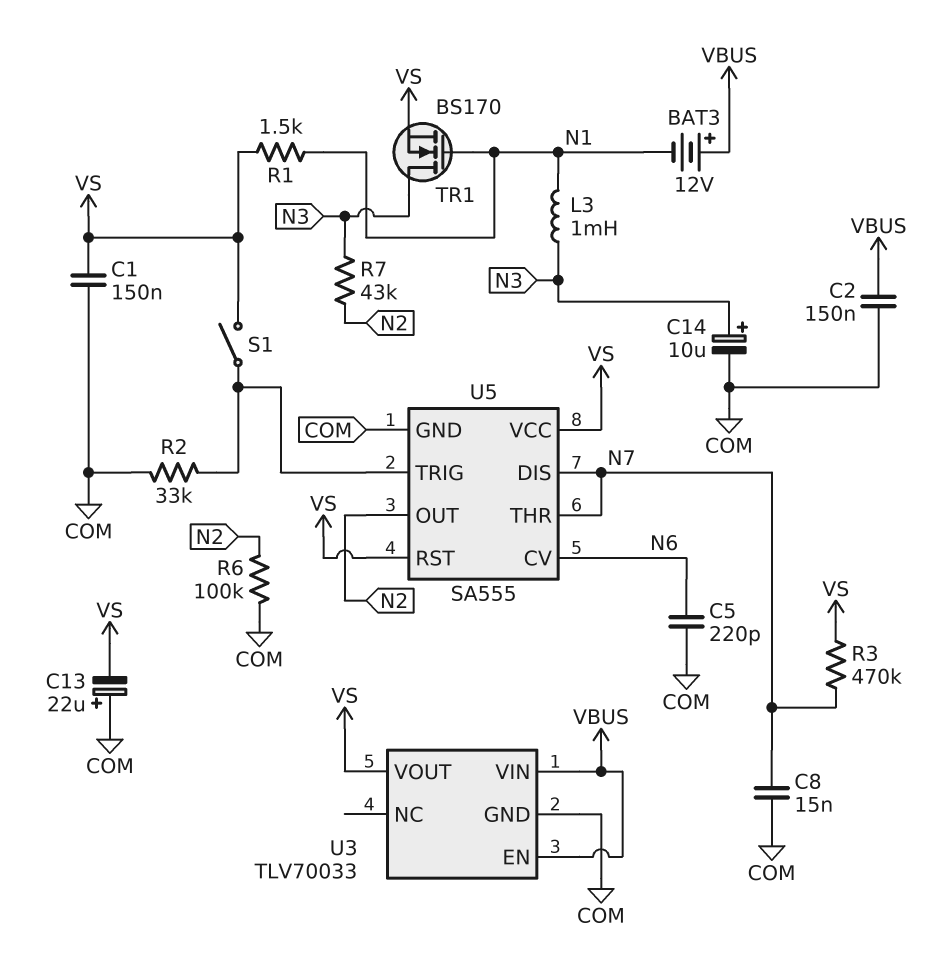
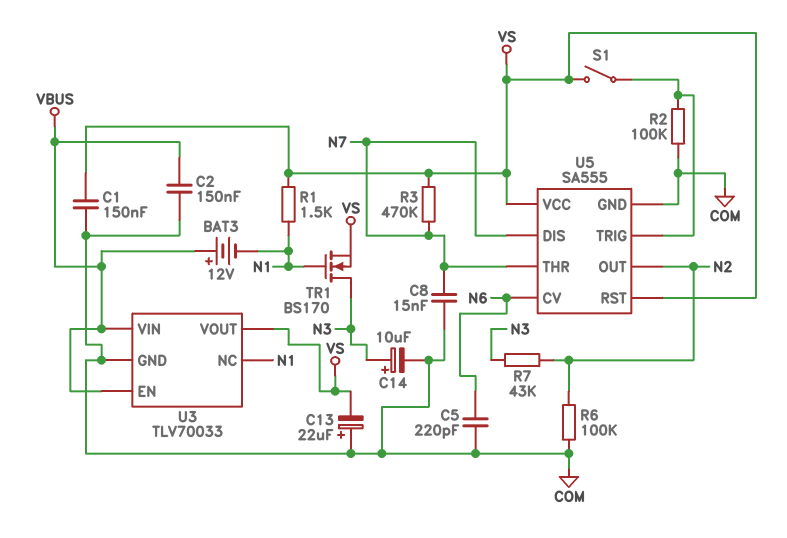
L3: 1mH (N1, N3) -> none
R2: 33k (COM, U5/TRIG) -> 100k (COM, U5/TRIG)
U3 pin NC: none -> N1

